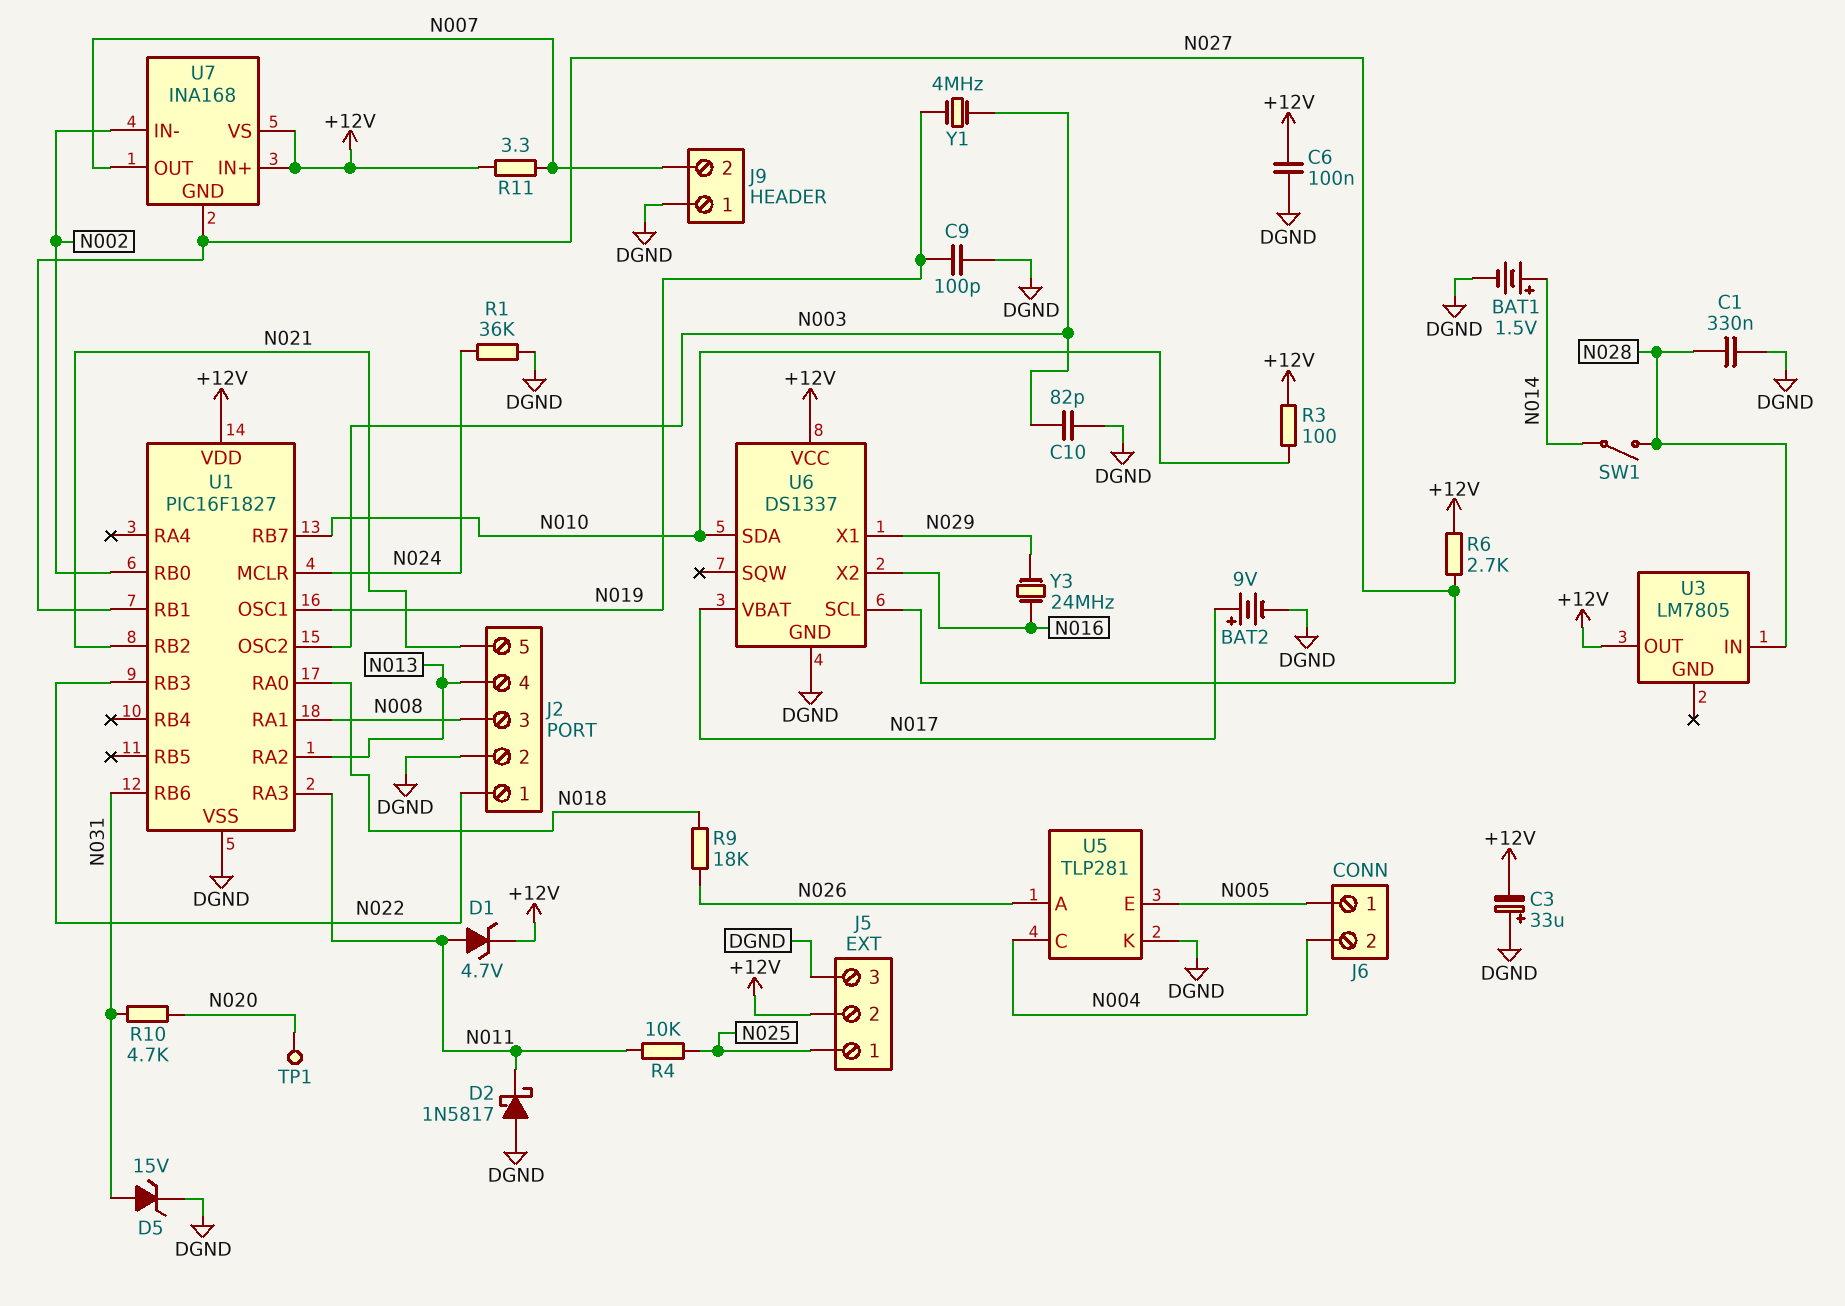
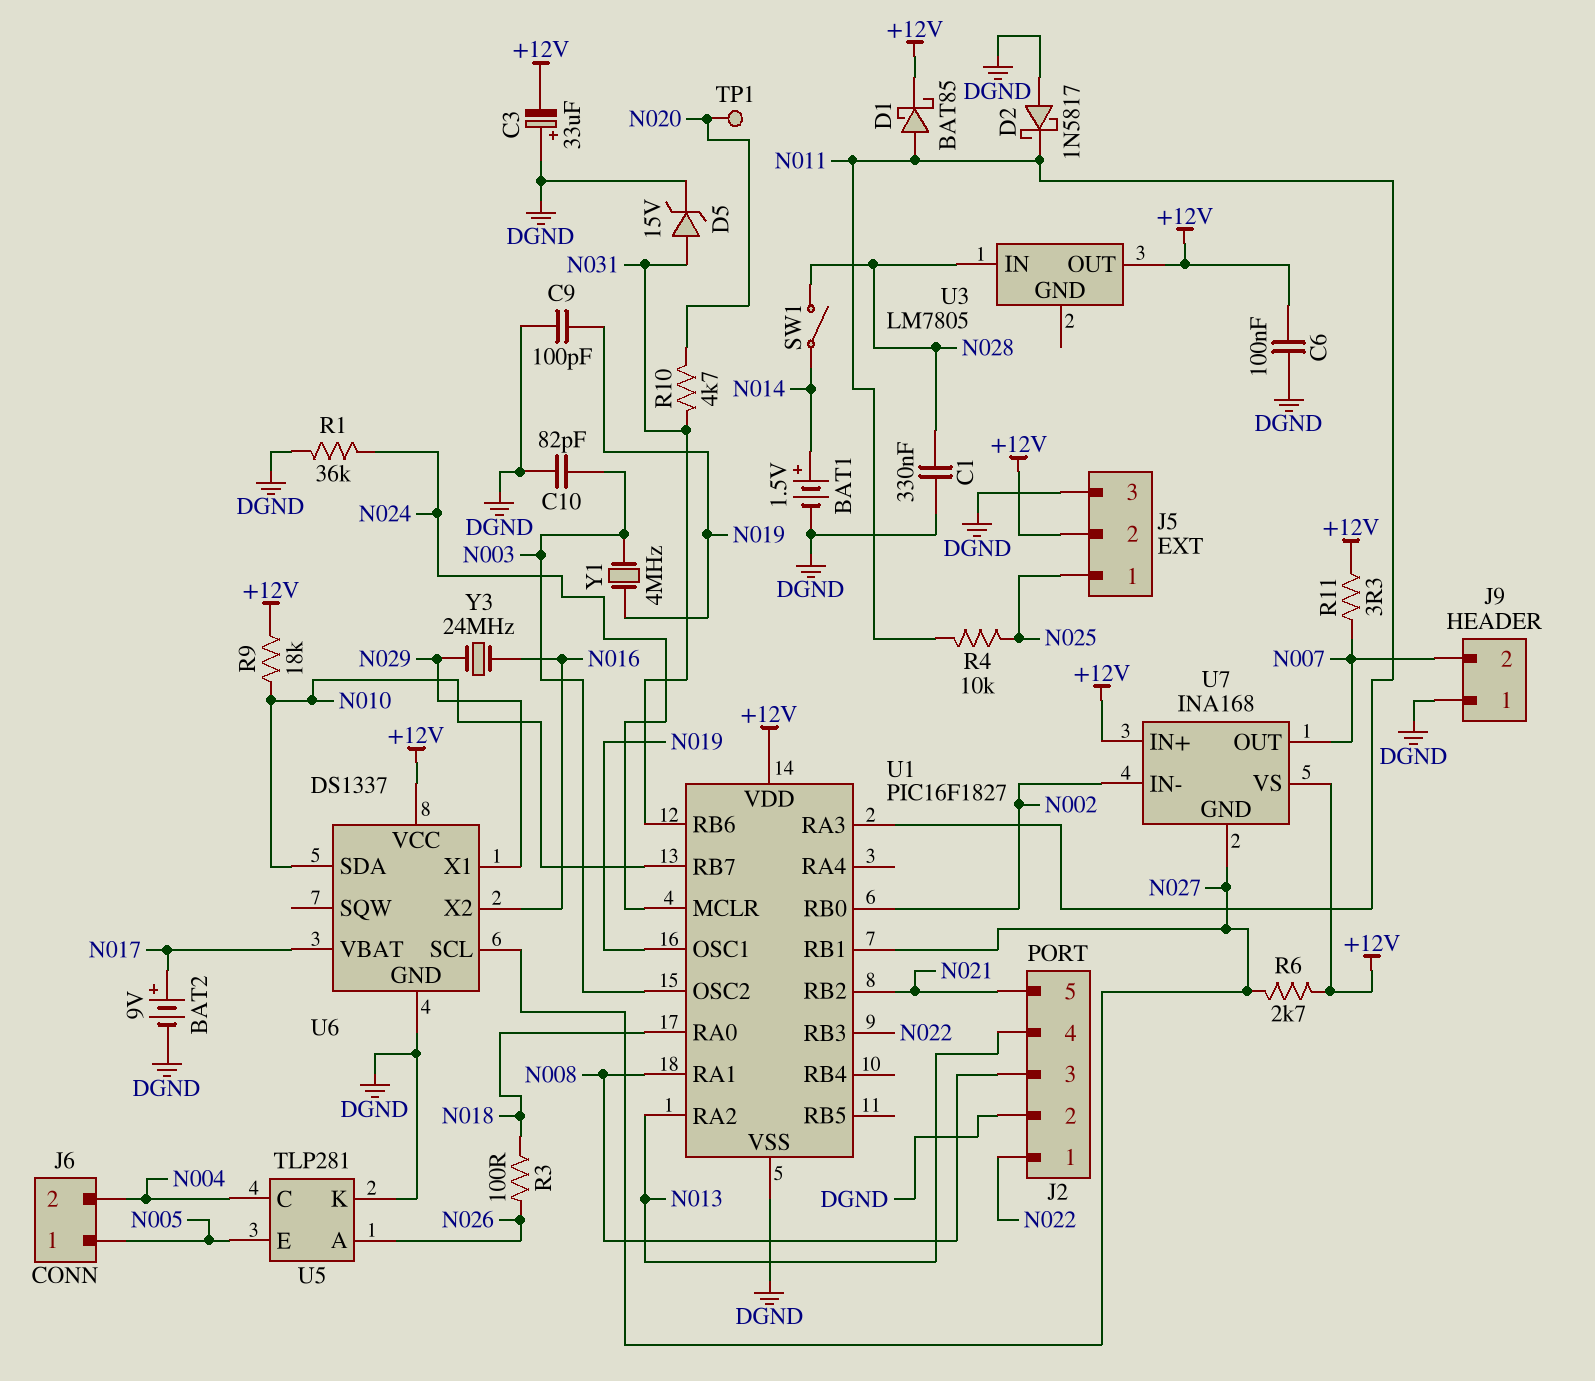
D1: zener 4.7V (A N011, K +12V) -> schottky BAT85 (A N011, K +12V)
R3: 100 (+12V, N010) -> 100 (N018, N026)
R9: 18k (N018, N026) -> 18k (+12V, N010)

